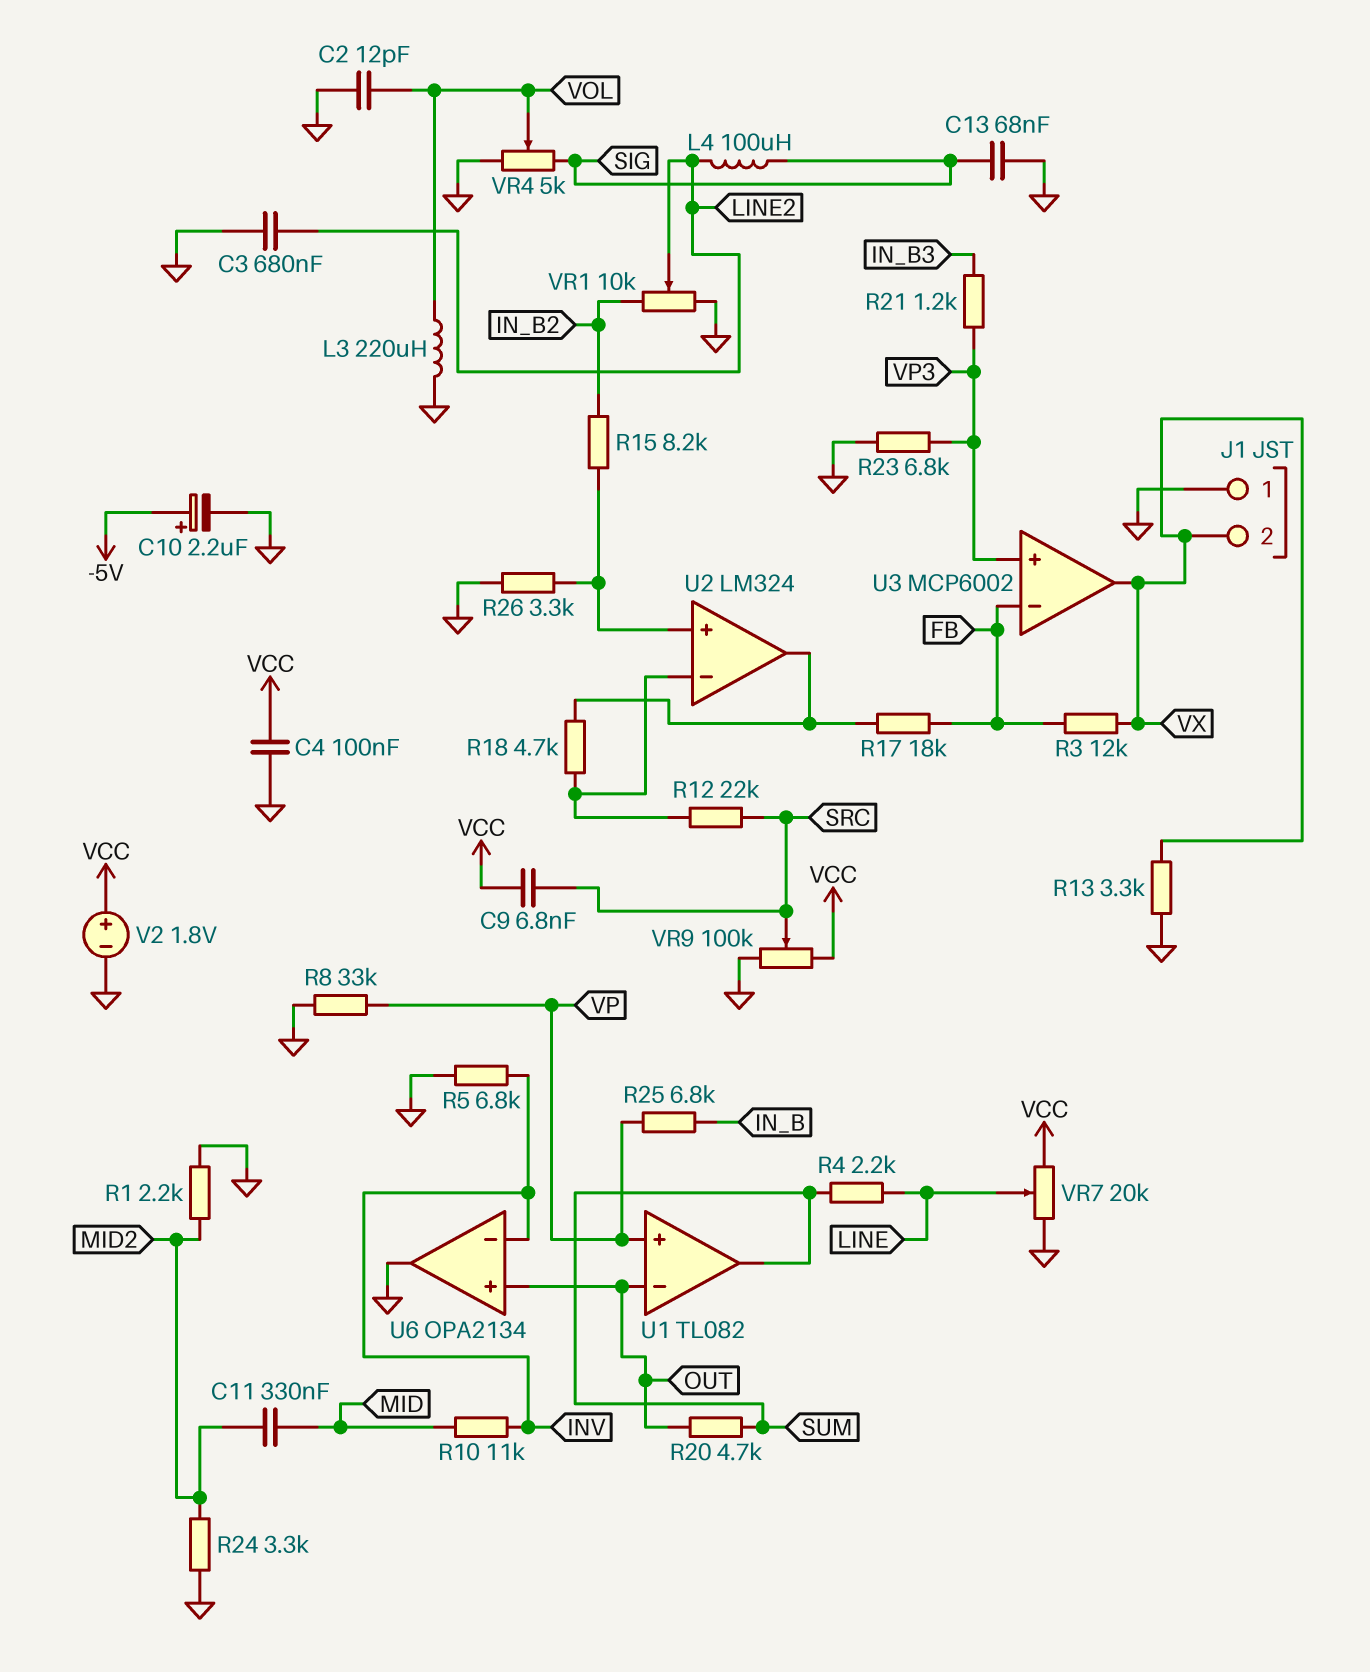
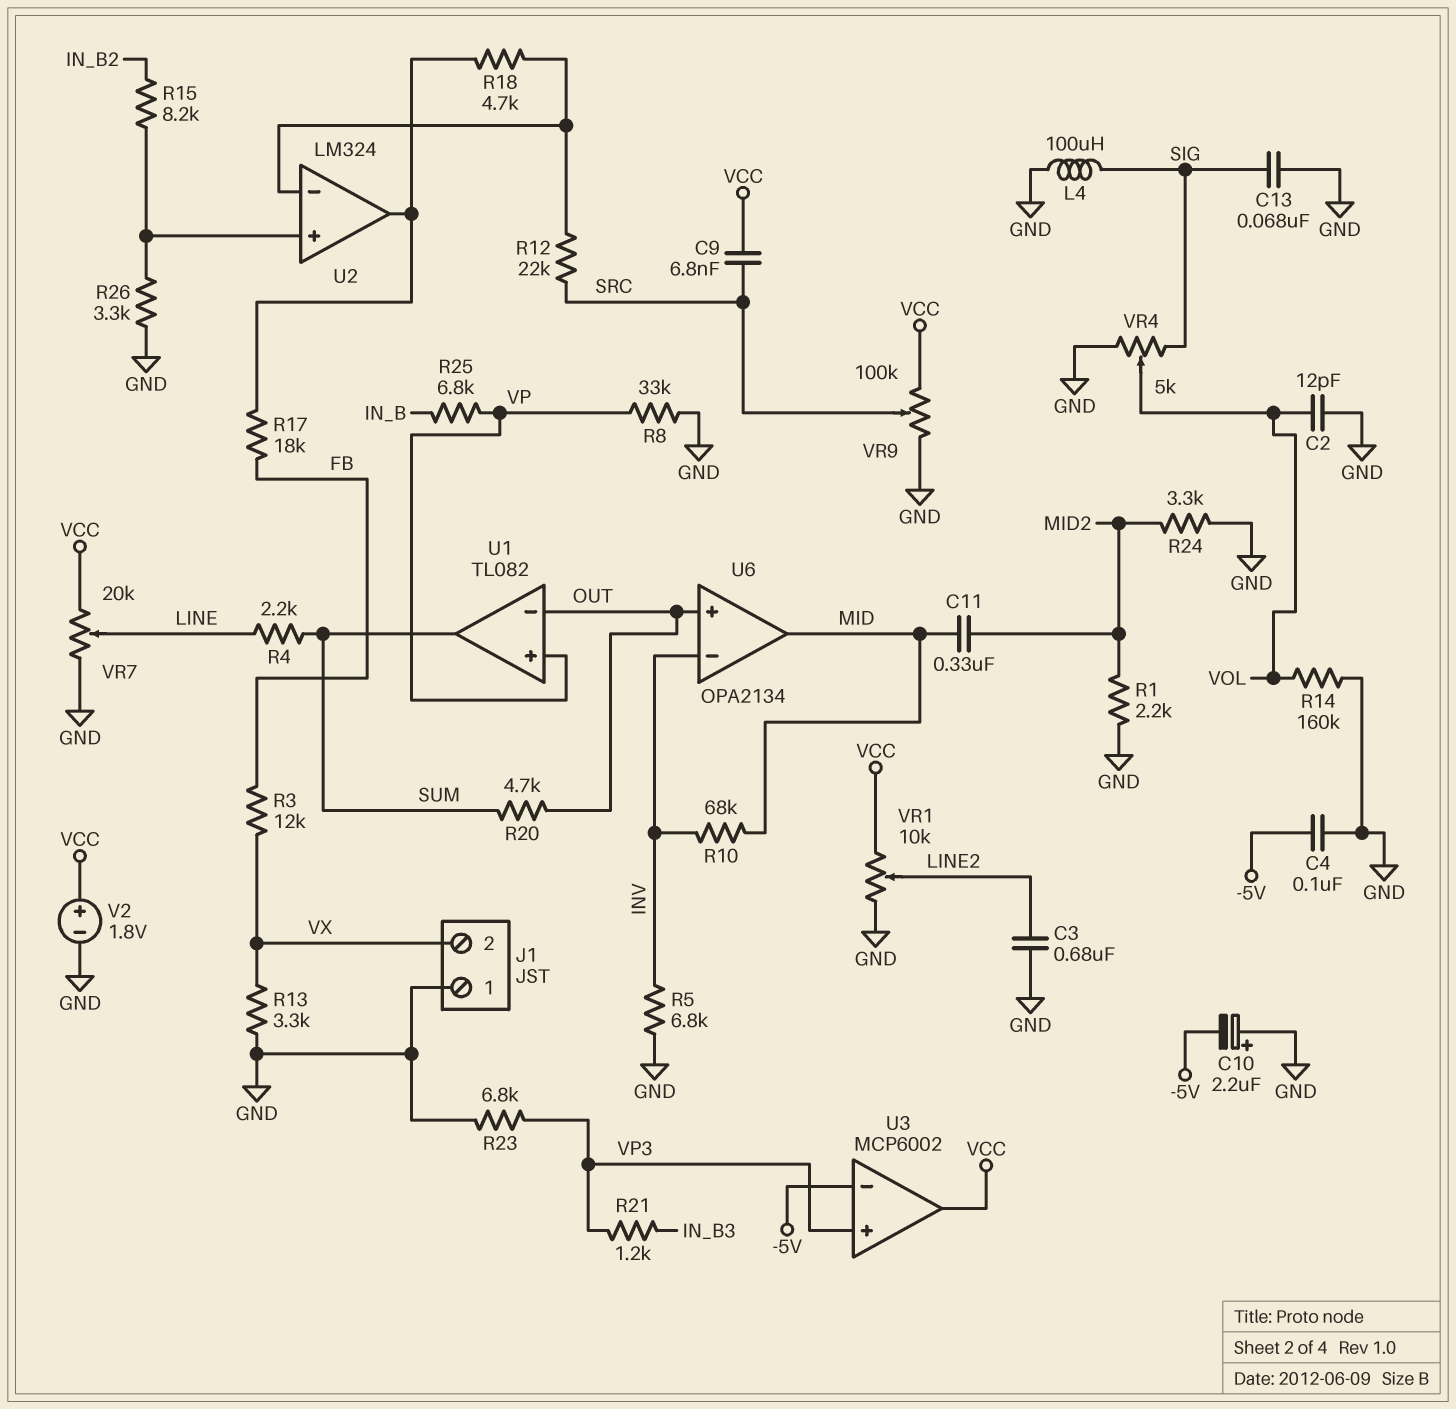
C4: 100nF (GND, VCC) -> 100nF (-5V, GND)
C10: 2.2uF (plus -5V, minus GND) -> 2.2uF (plus GND, minus -5V)
L3: 220uH (GND, VOL) -> none
L4: 100uH (LINE2, SIG) -> 100uH (GND, SIG)
R10: 11k (INV, MID) -> 68k (INV, MID)
R14: none -> 160k (GND, VOL)
U3 pin in-: FB -> -5V
U3 pin out: VX -> VCC
U6 pin out: GND -> MID
VR1: 10k (GND, IN_B2, wiper LINE2) -> 10k (GND, VCC, wiper LINE2)

